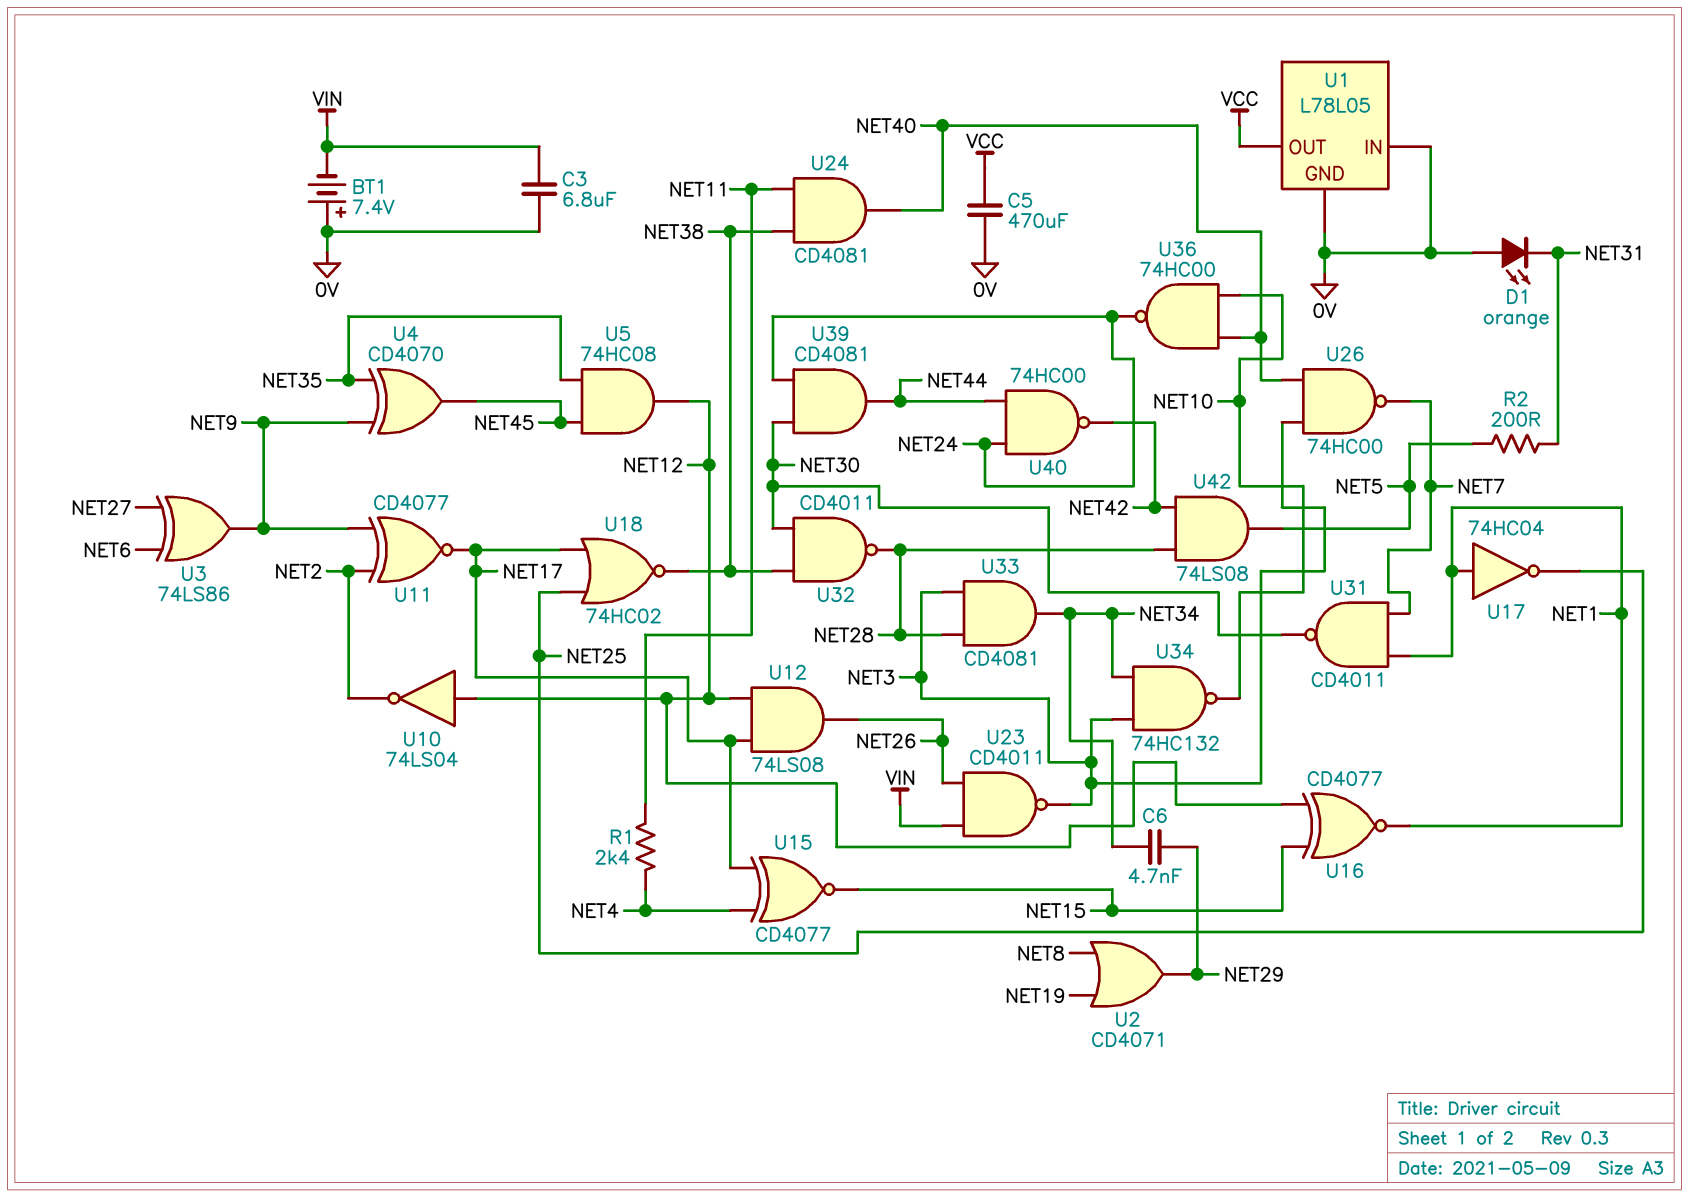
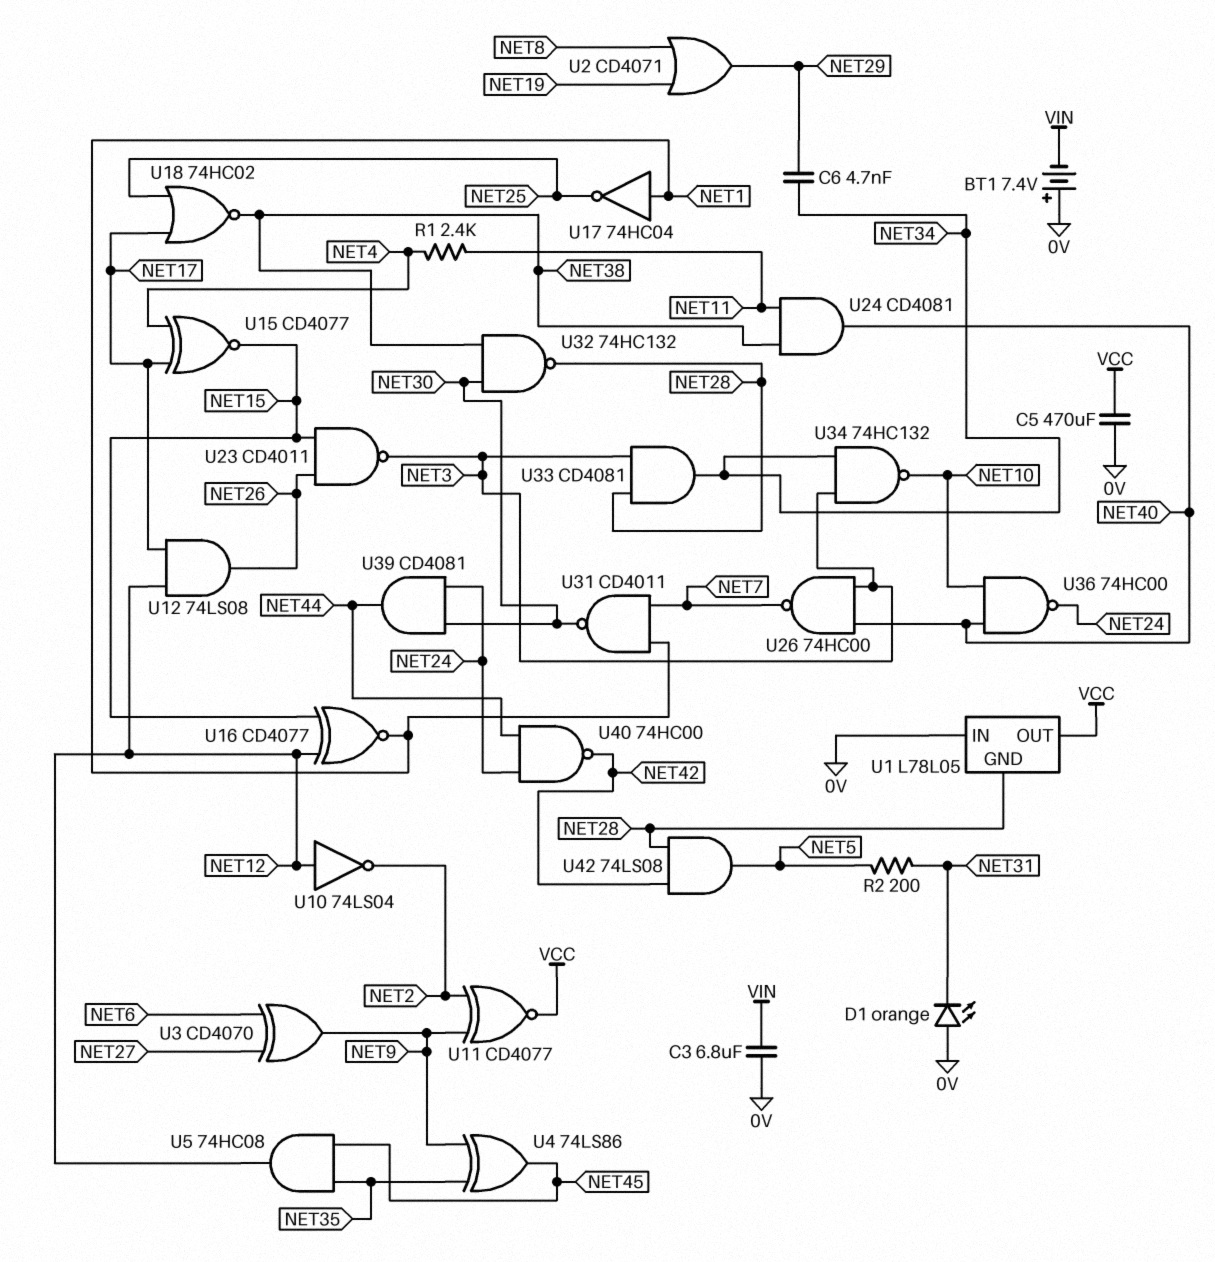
U1 pin GND: 0V -> NET28
U3: XOR 74LS86 (in NET6, in NET27, out NET9) -> XOR CD4070 (in NET6, in NET27, out NET9)
U4: XOR CD4070 (in NET9, in NET35, out NET45) -> XOR 74LS86 (in NET9, in NET35, out NET45)
U11: XNOR CD4077 (in NET2, in NET9, out NET17) -> XNOR CD4077 (in NET2, in NET9, out VCC)
U23: NAND CD4011 (in NET26, in VIN, out NET3) -> NAND CD4011 (in NET15, in NET26, out NET3)
U32: NAND CD4011 (in NET30, in NET38, out NET28) -> NAND 74HC132 (in NET30, in NET38, out NET28)

